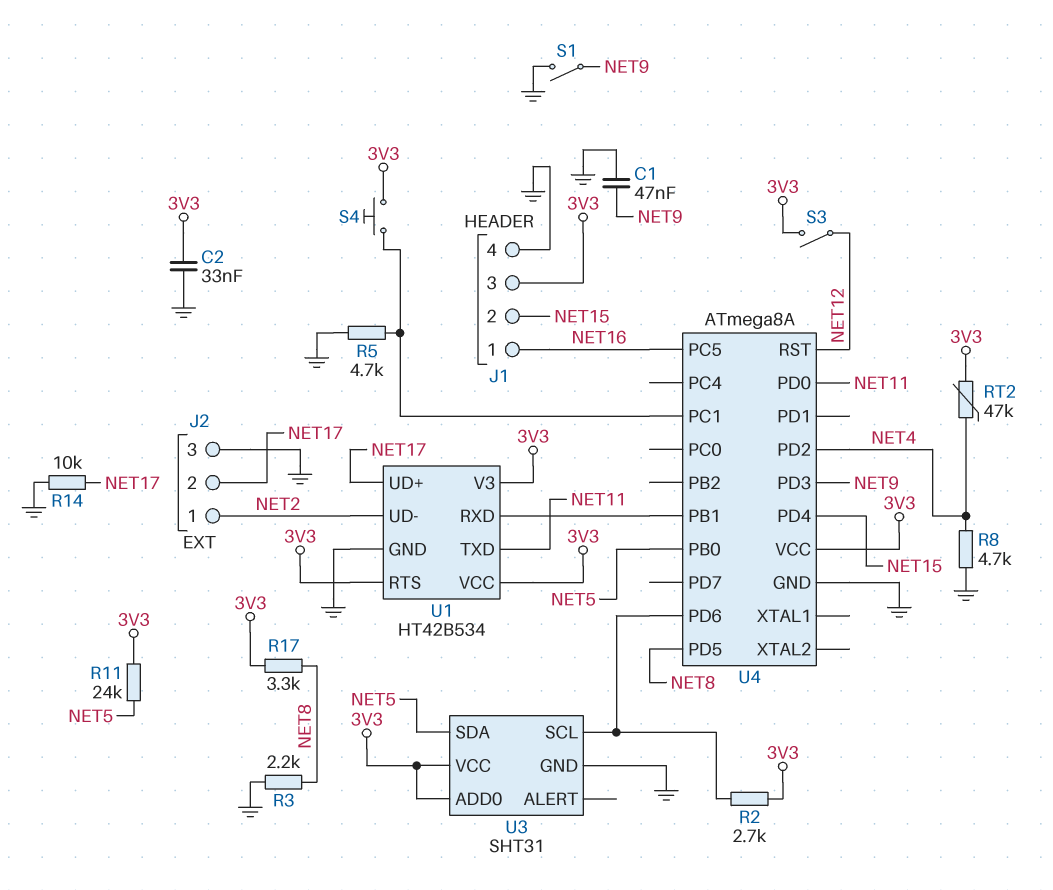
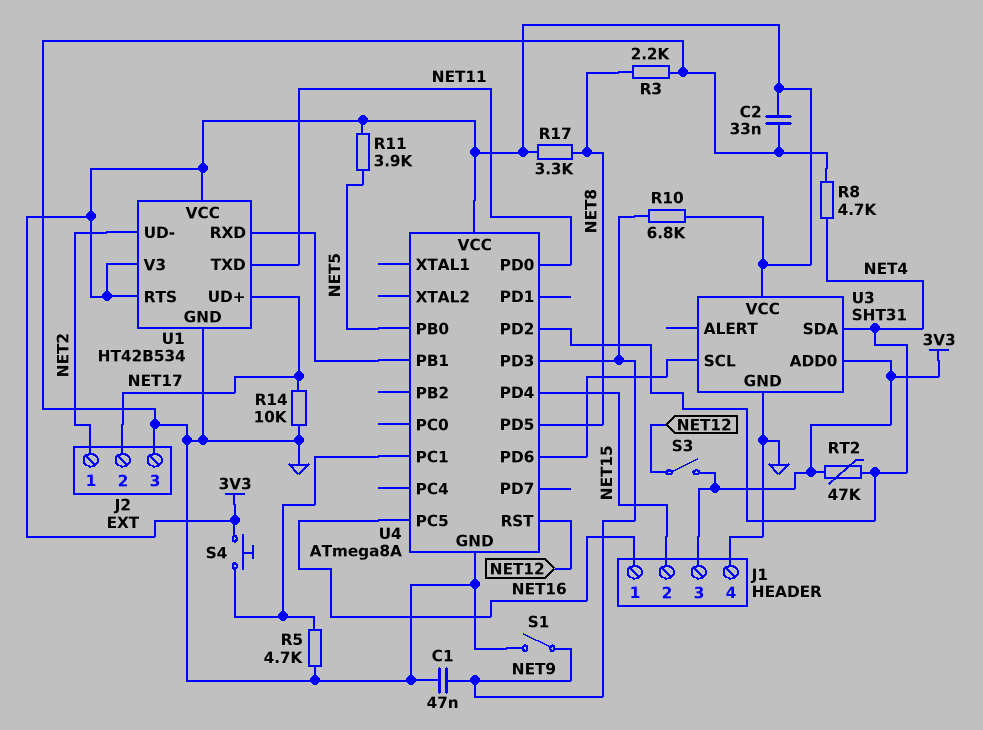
R2: 2.7k (3V3, U3/SCL) -> none
R10: none -> 6.8k (3V3, NET9)
R11: 24k (3V3, NET5) -> 3.9k (3V3, NET5)
U3 pin SDA: NET5 -> NET4

